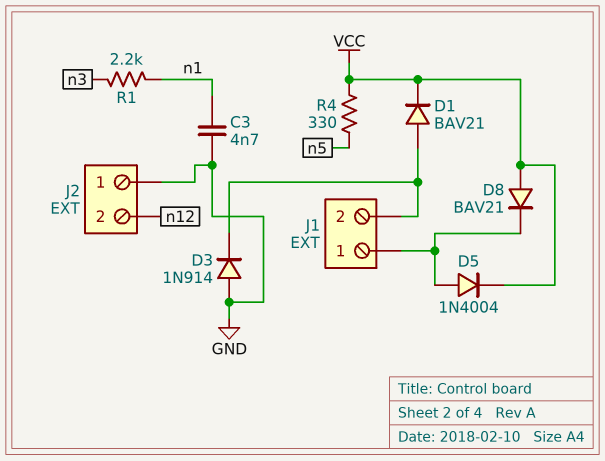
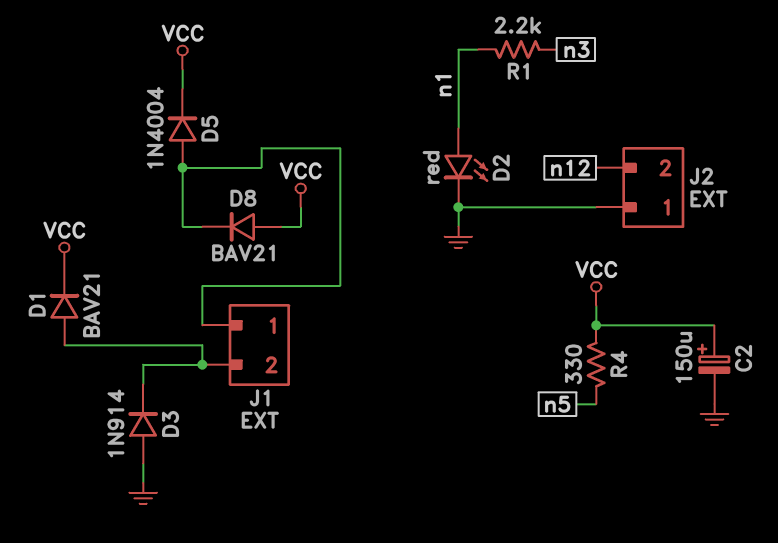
C2: none -> 150uF (plus VCC, minus GND)
C3: 4.7nF (GND, n1) -> none
D2: none -> LED red (A n1, K GND)

